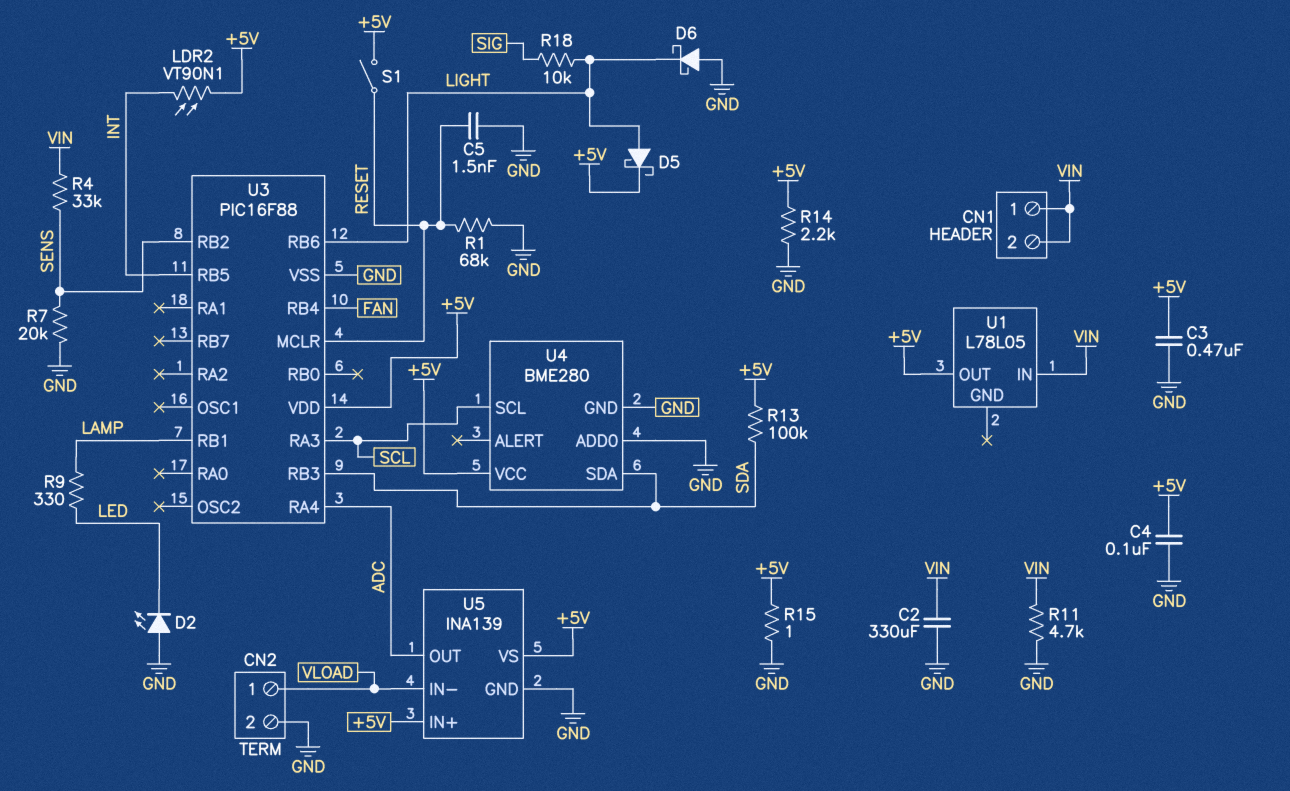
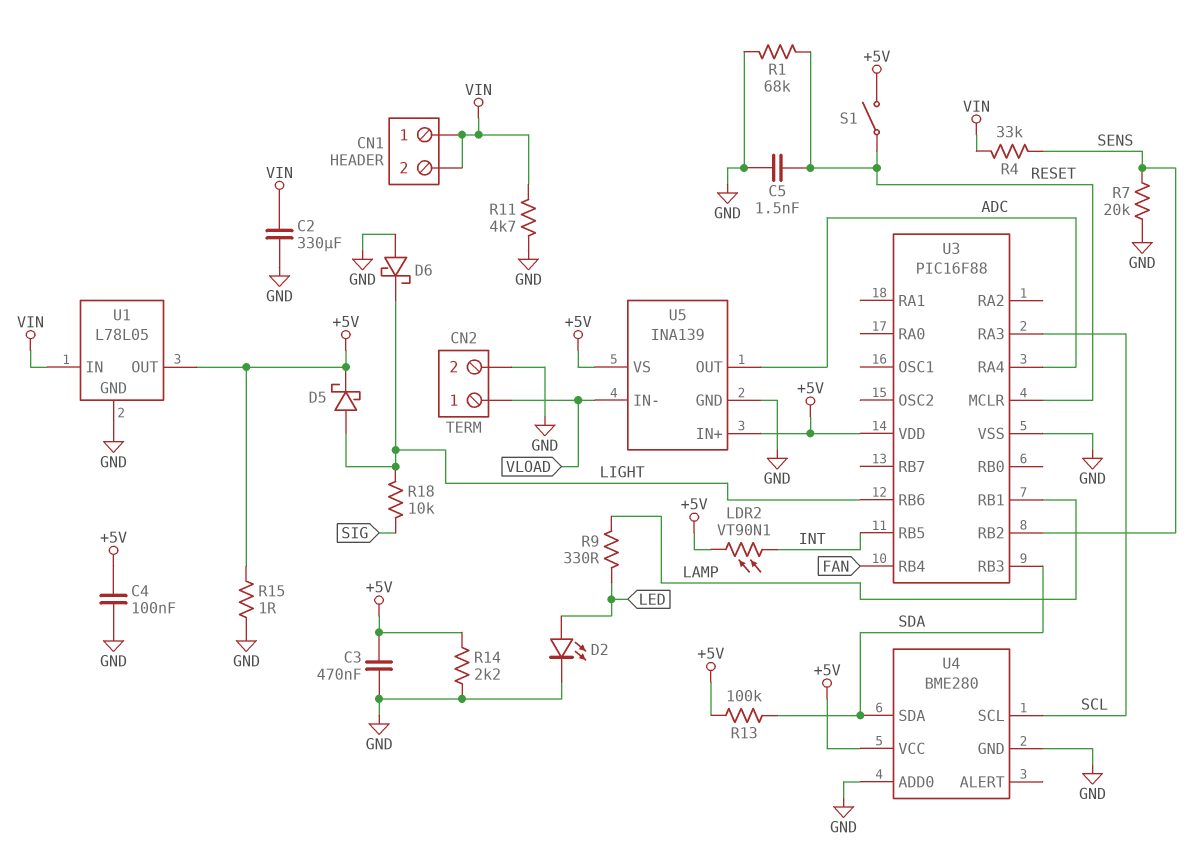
D2: LED (A GND, K LED) -> LED (A LED, K GND)
U1 pin GND: none -> GND

